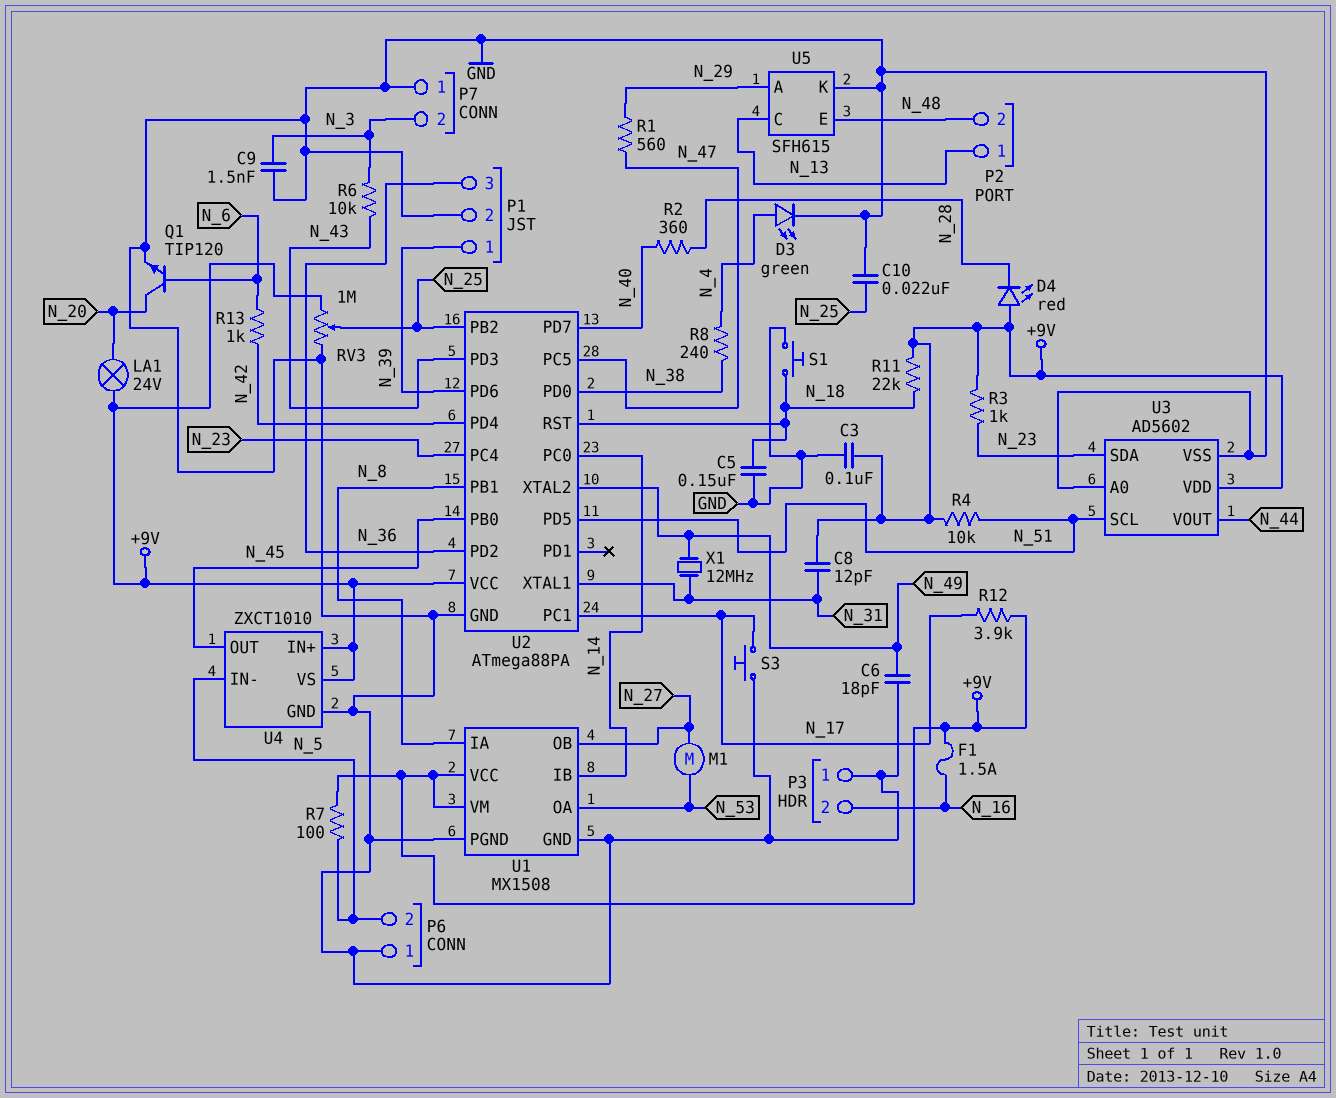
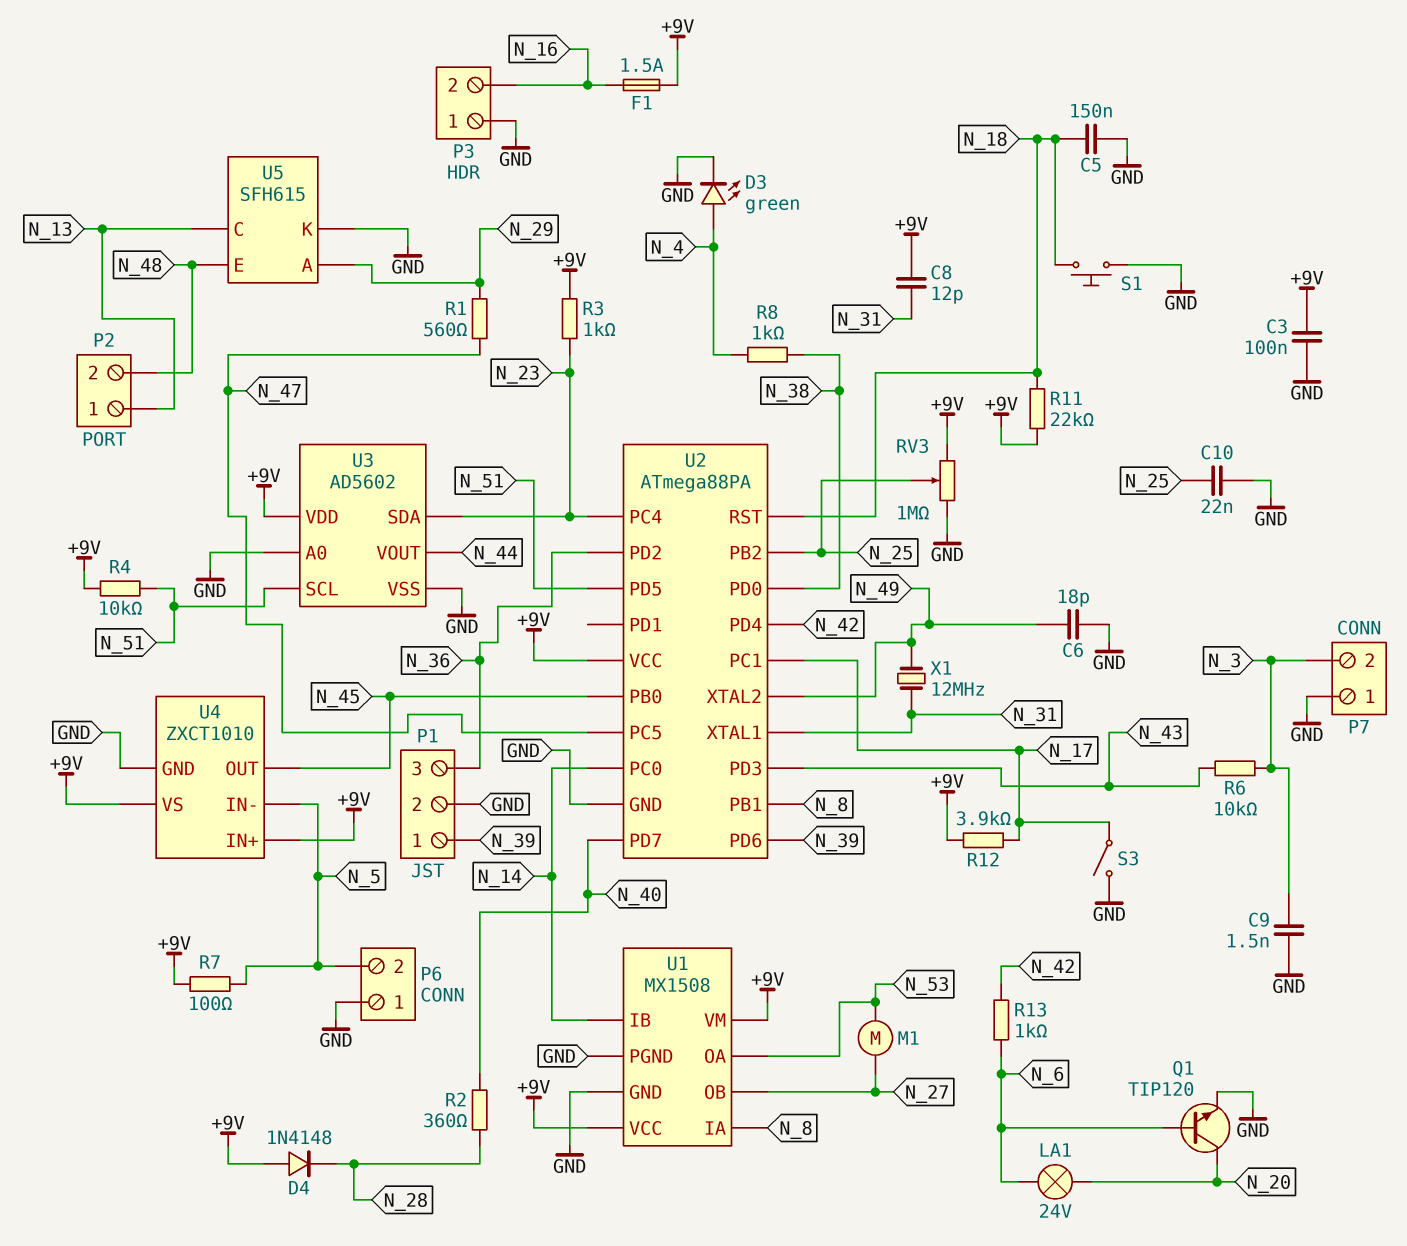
D4: LED red (A +9V, K N_28) -> diode 1N4148 (A +9V, K N_28)
LA1: lamp 24V (+9V, N_20) -> lamp 24V (N_6, N_20)
R8: 240 (N_4, N_38) -> 1k (N_4, N_38)
S3: button (GND, N_17) -> switch (GND, N_17)

